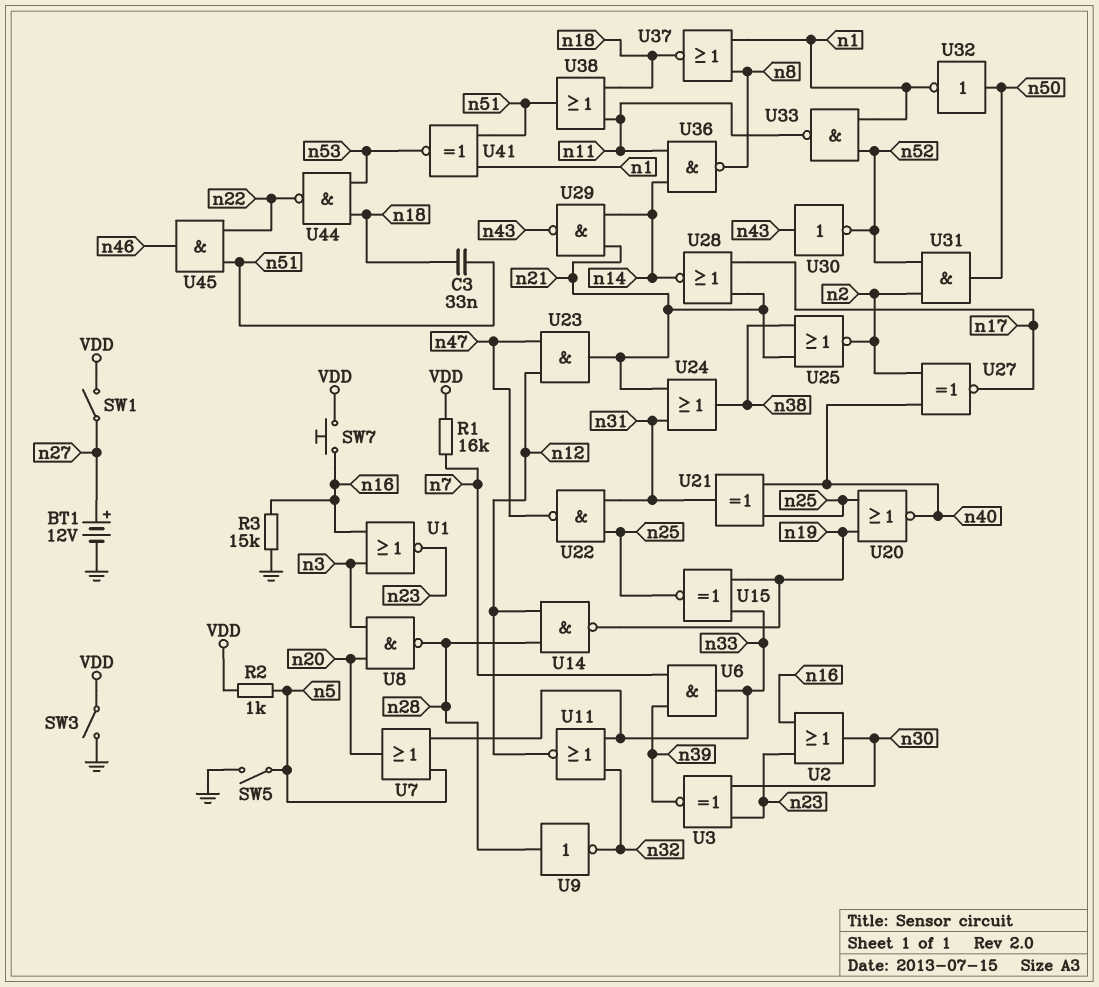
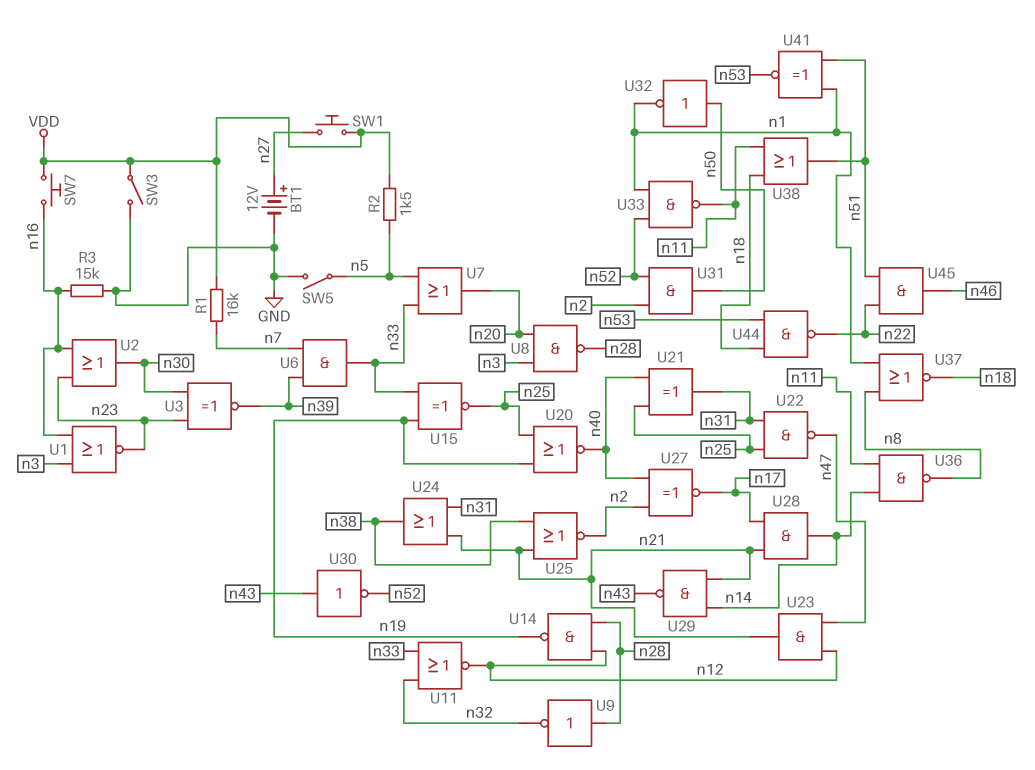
C3: 33nF (n18, n51) -> none
R2: 1k (VDD, n5) -> 1.5k (VDD, n5)
SW1: switch (VDD, n27) -> button (VDD, n27)
U28: NOR (in n17, in n21, out n14) -> AND (in n17, in n21, out n14)

